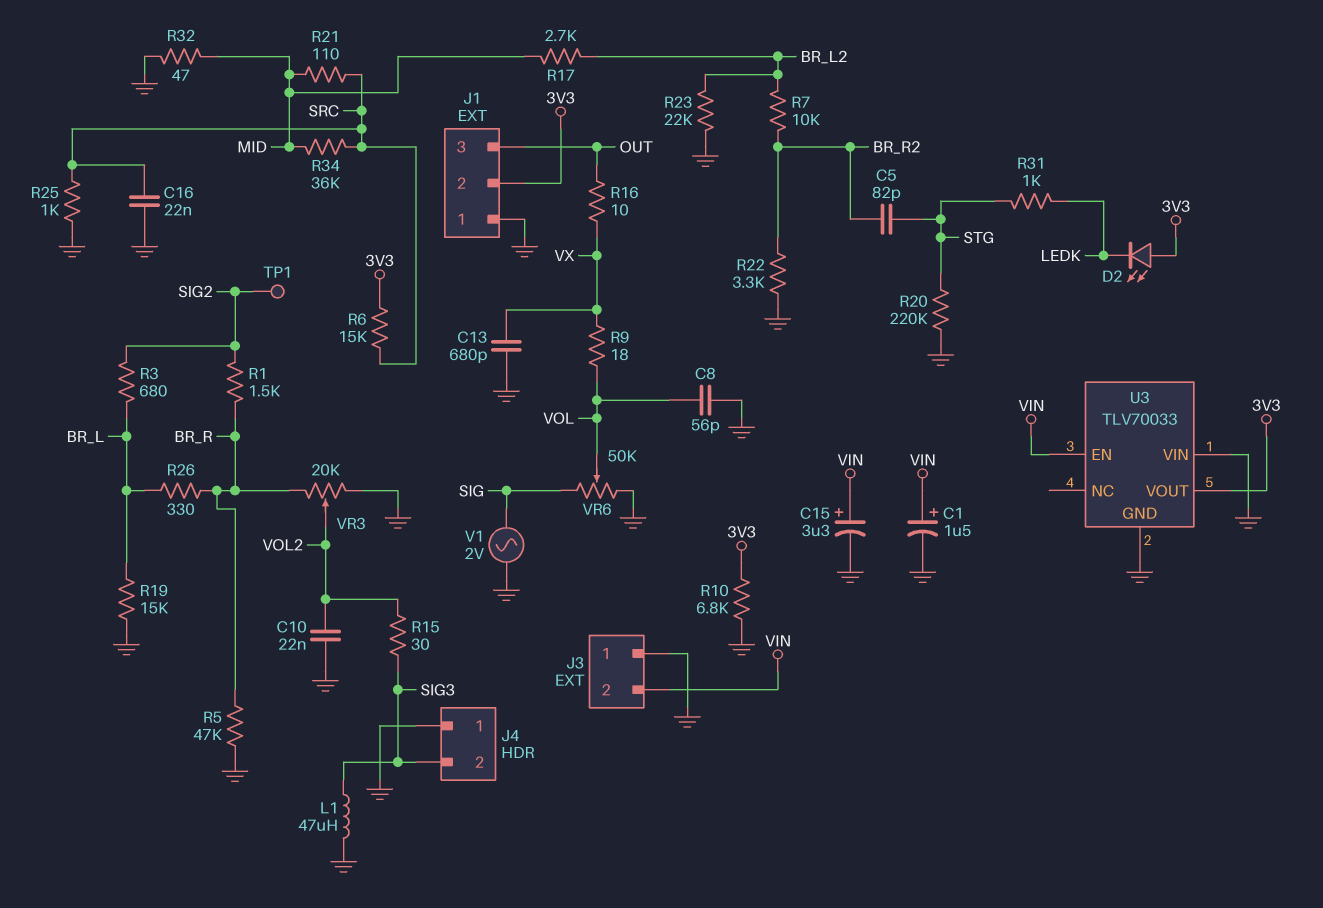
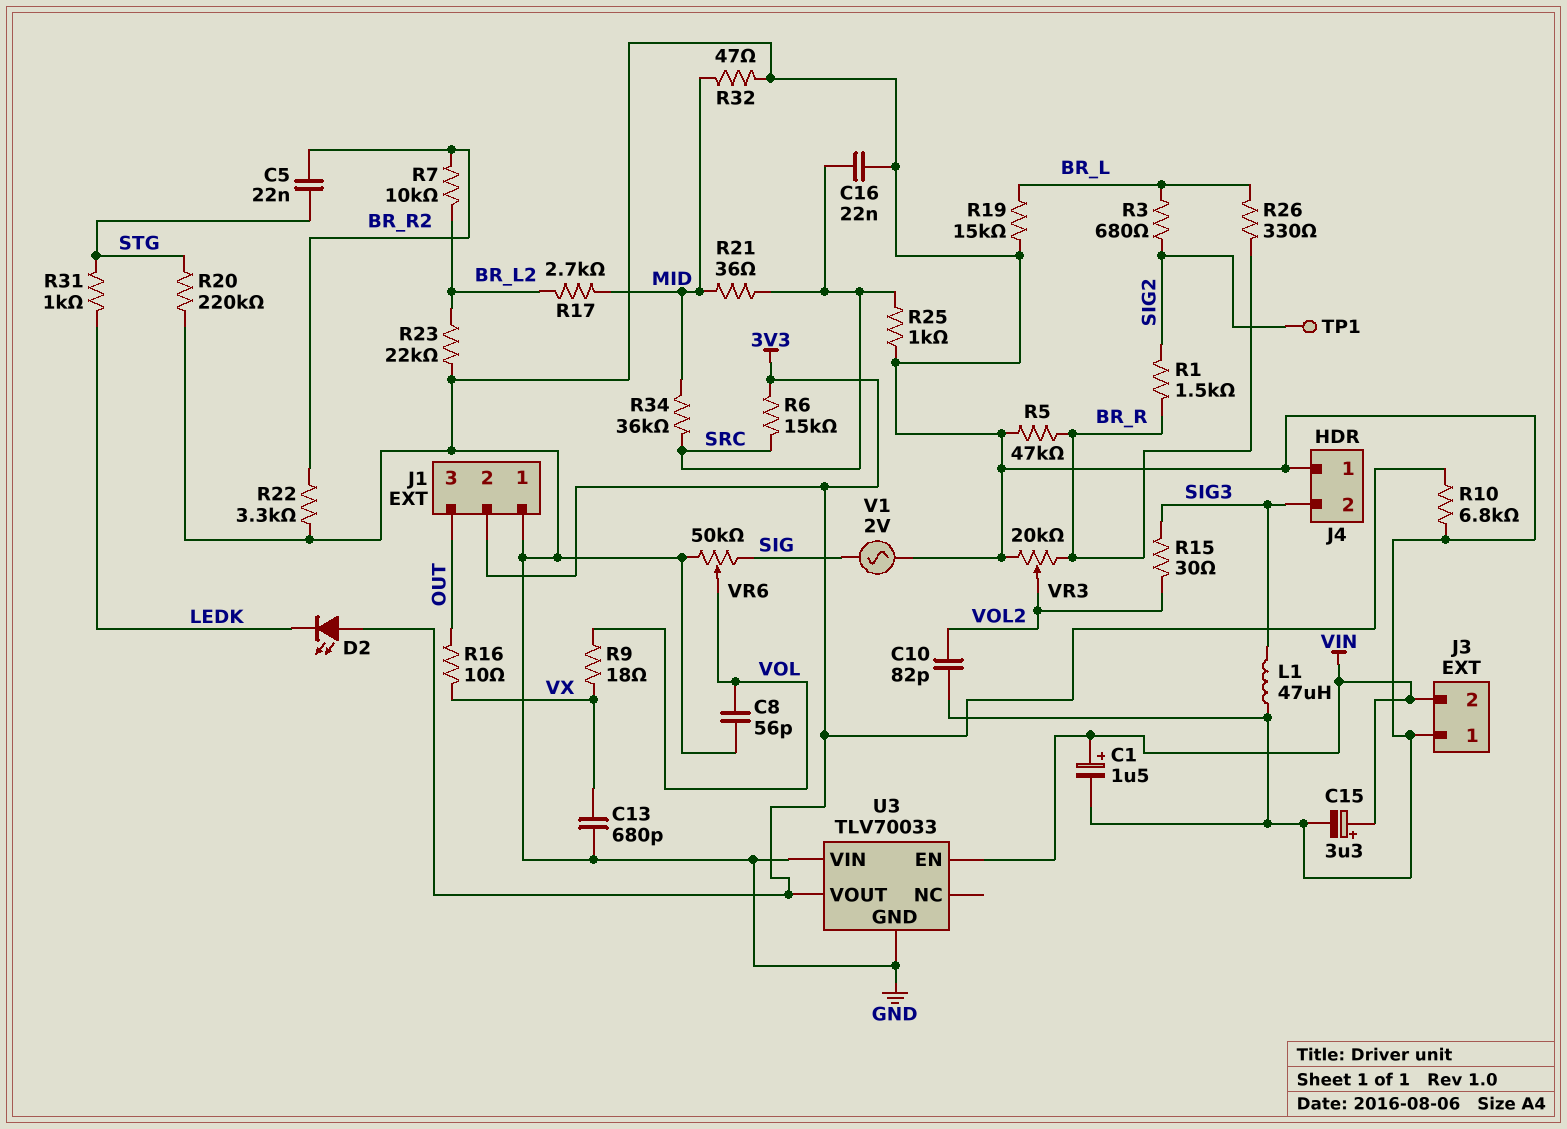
C5: 82pF (BR_R2, STG) -> 22nF (BR_R2, STG)
C10: 22nF (GND, VOL2) -> 82pF (GND, VOL2)
R21: 110 (MID, SRC) -> 36 (MID, SRC)

